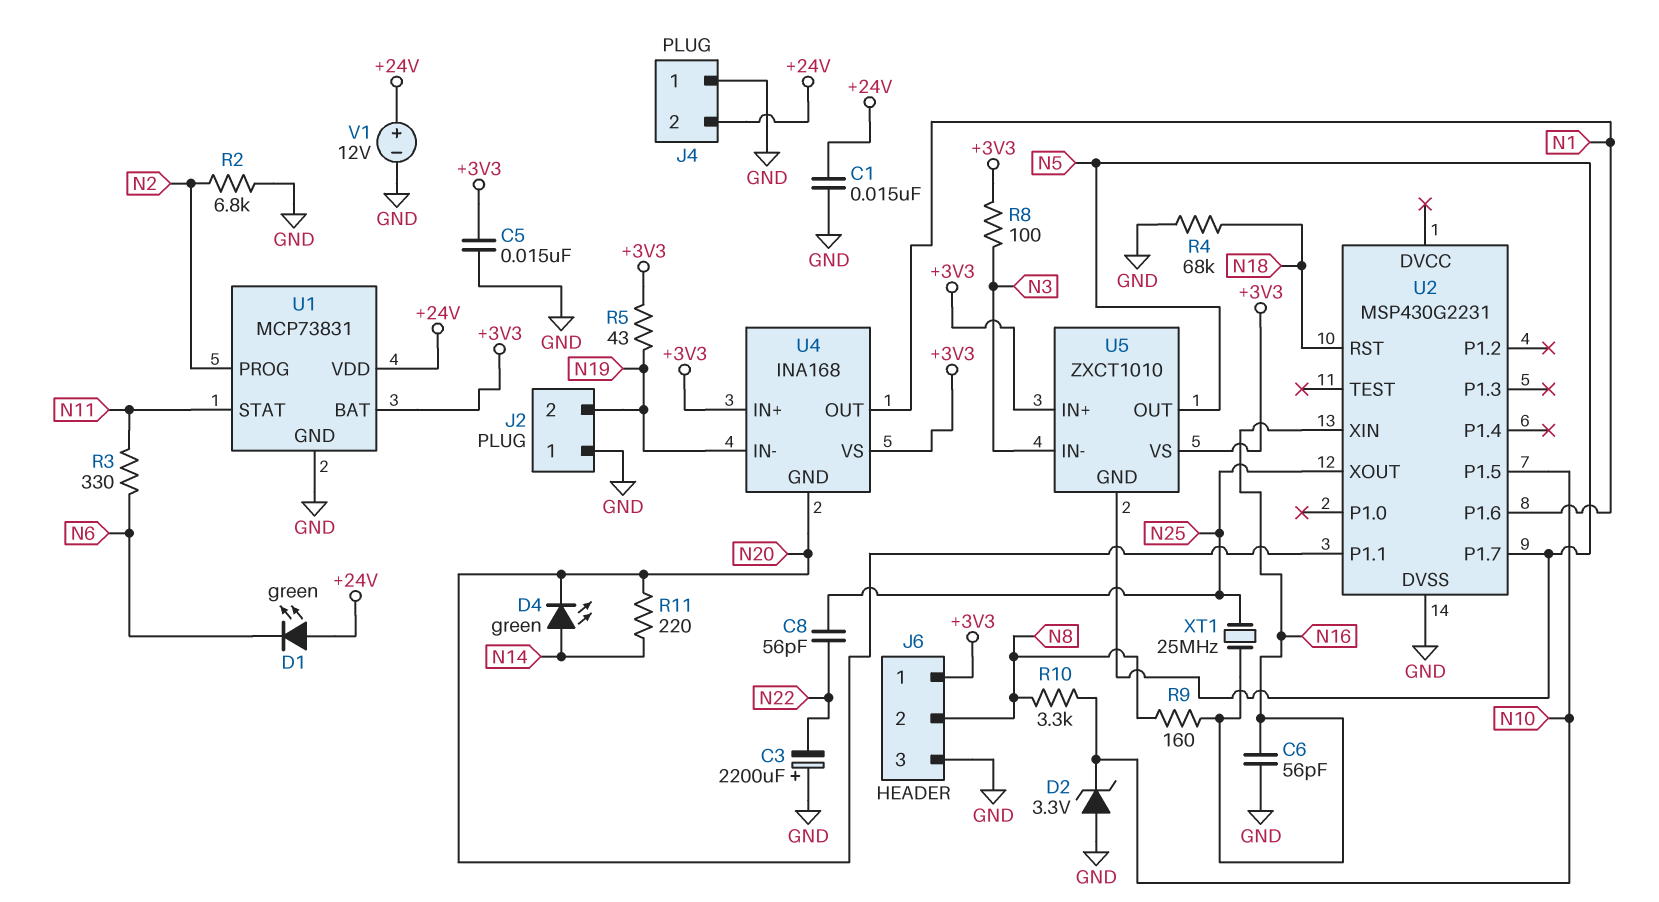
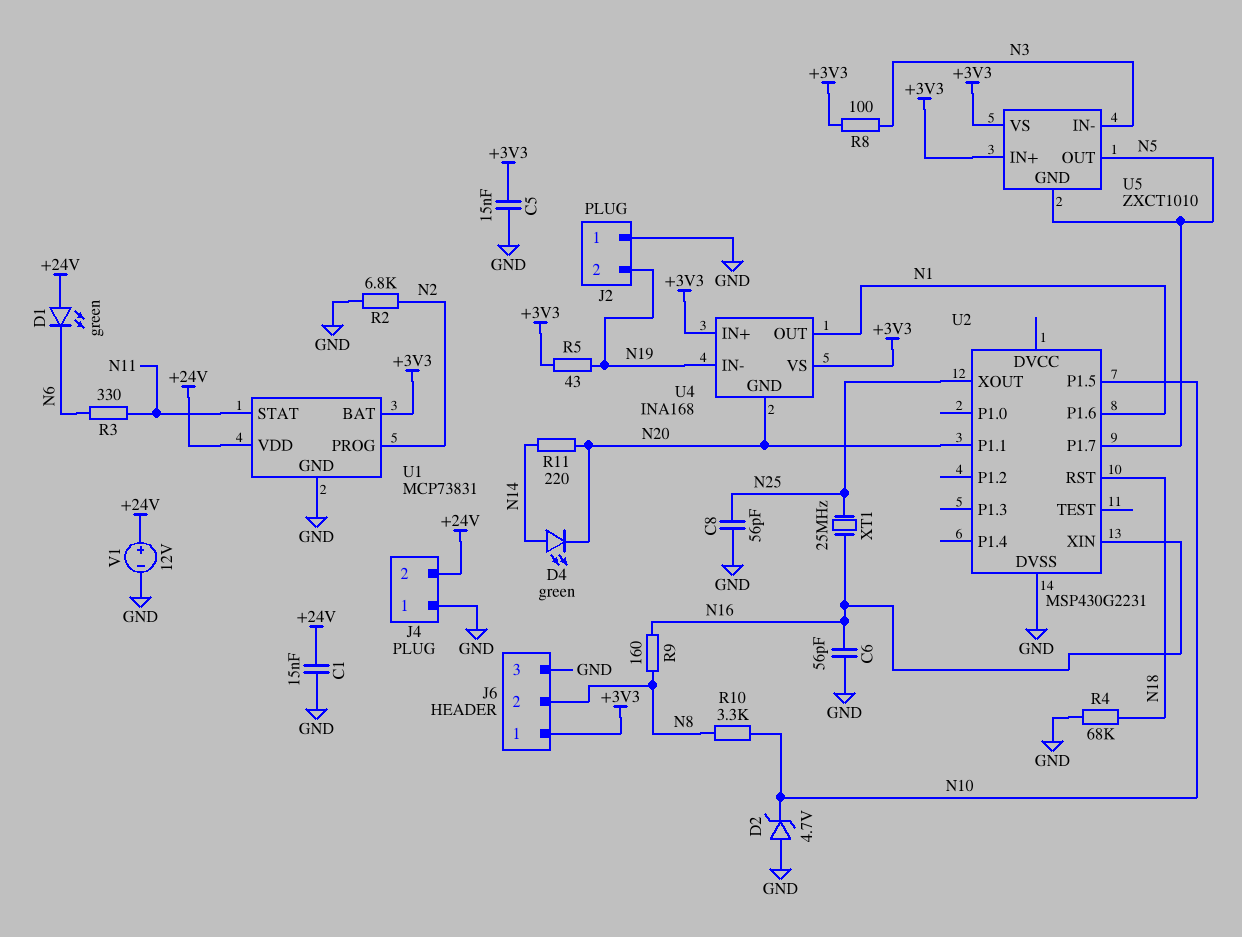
C3: 2200uF (plus GND, minus N22) -> none
C8: 56pF (N22, N25) -> 56pF (GND, N25)
D2: zener 3.3V (A GND, K N10) -> zener 4.7V (A GND, K N10)

